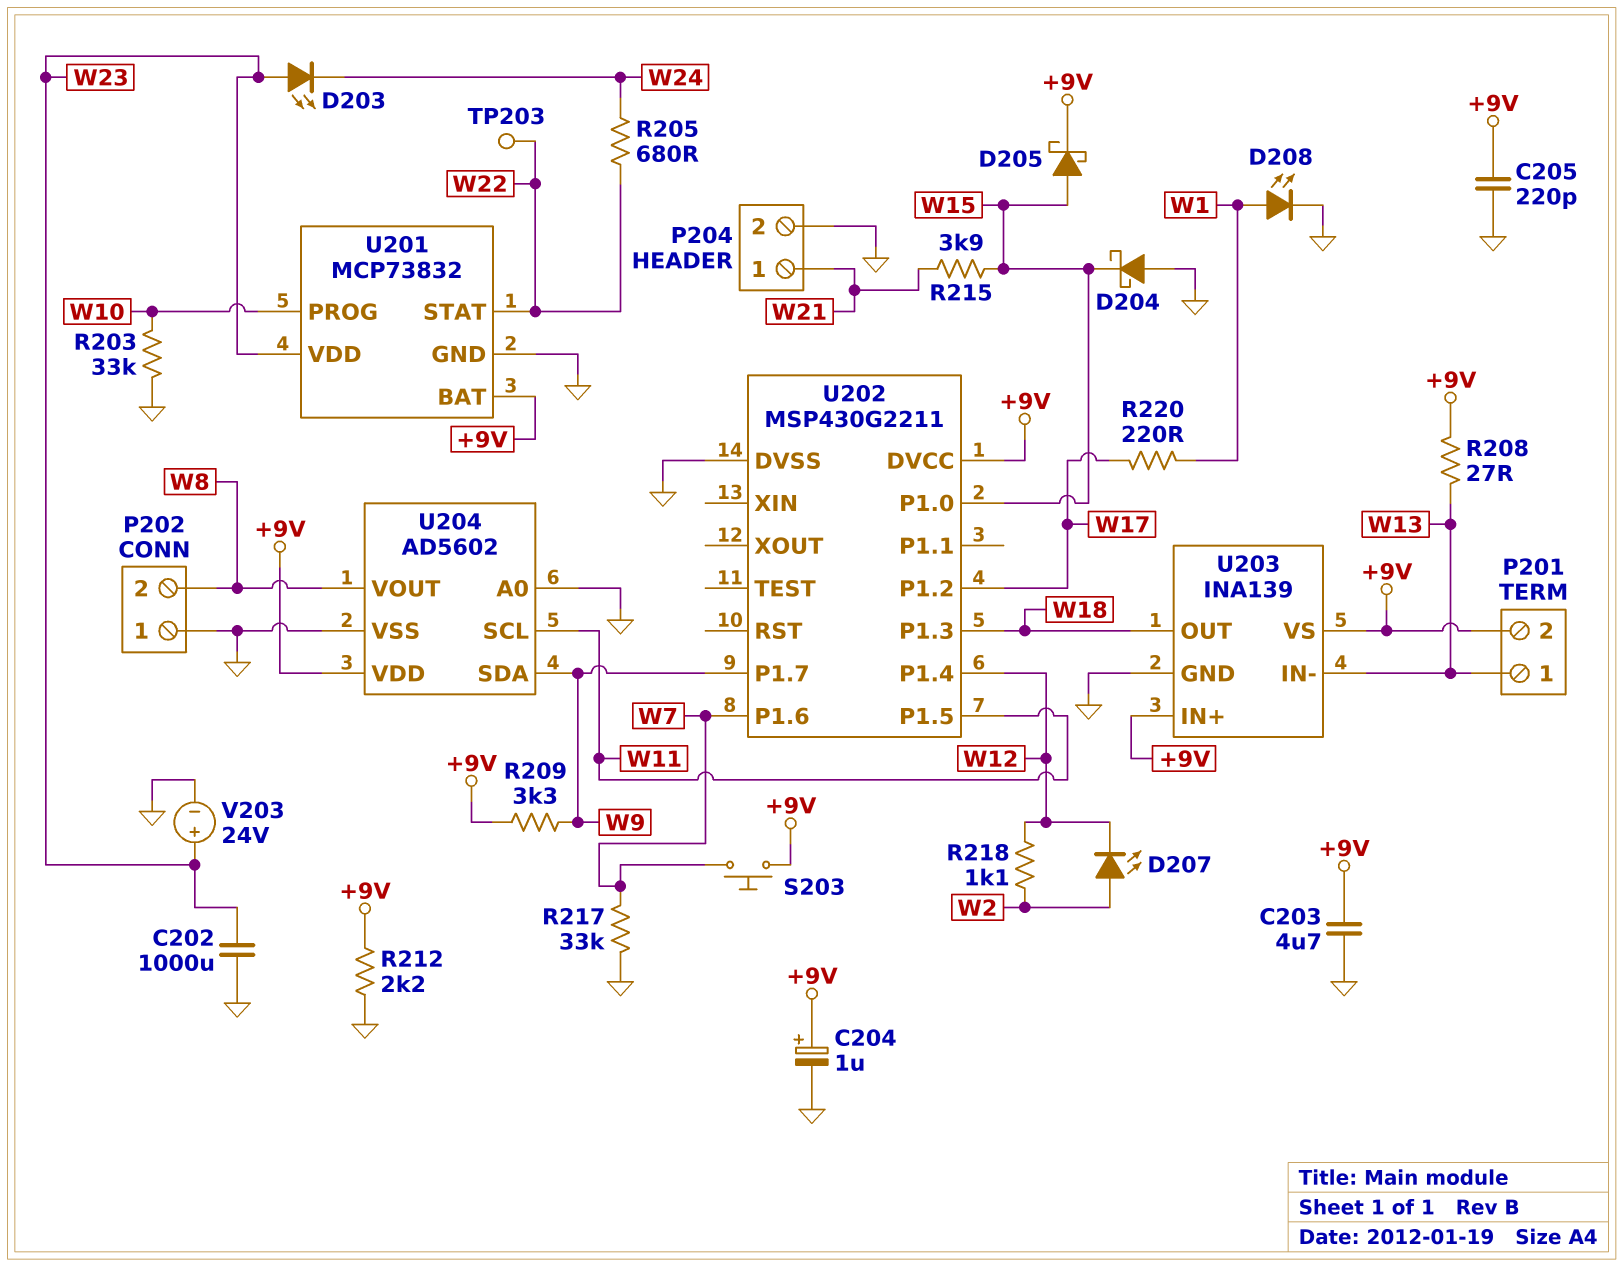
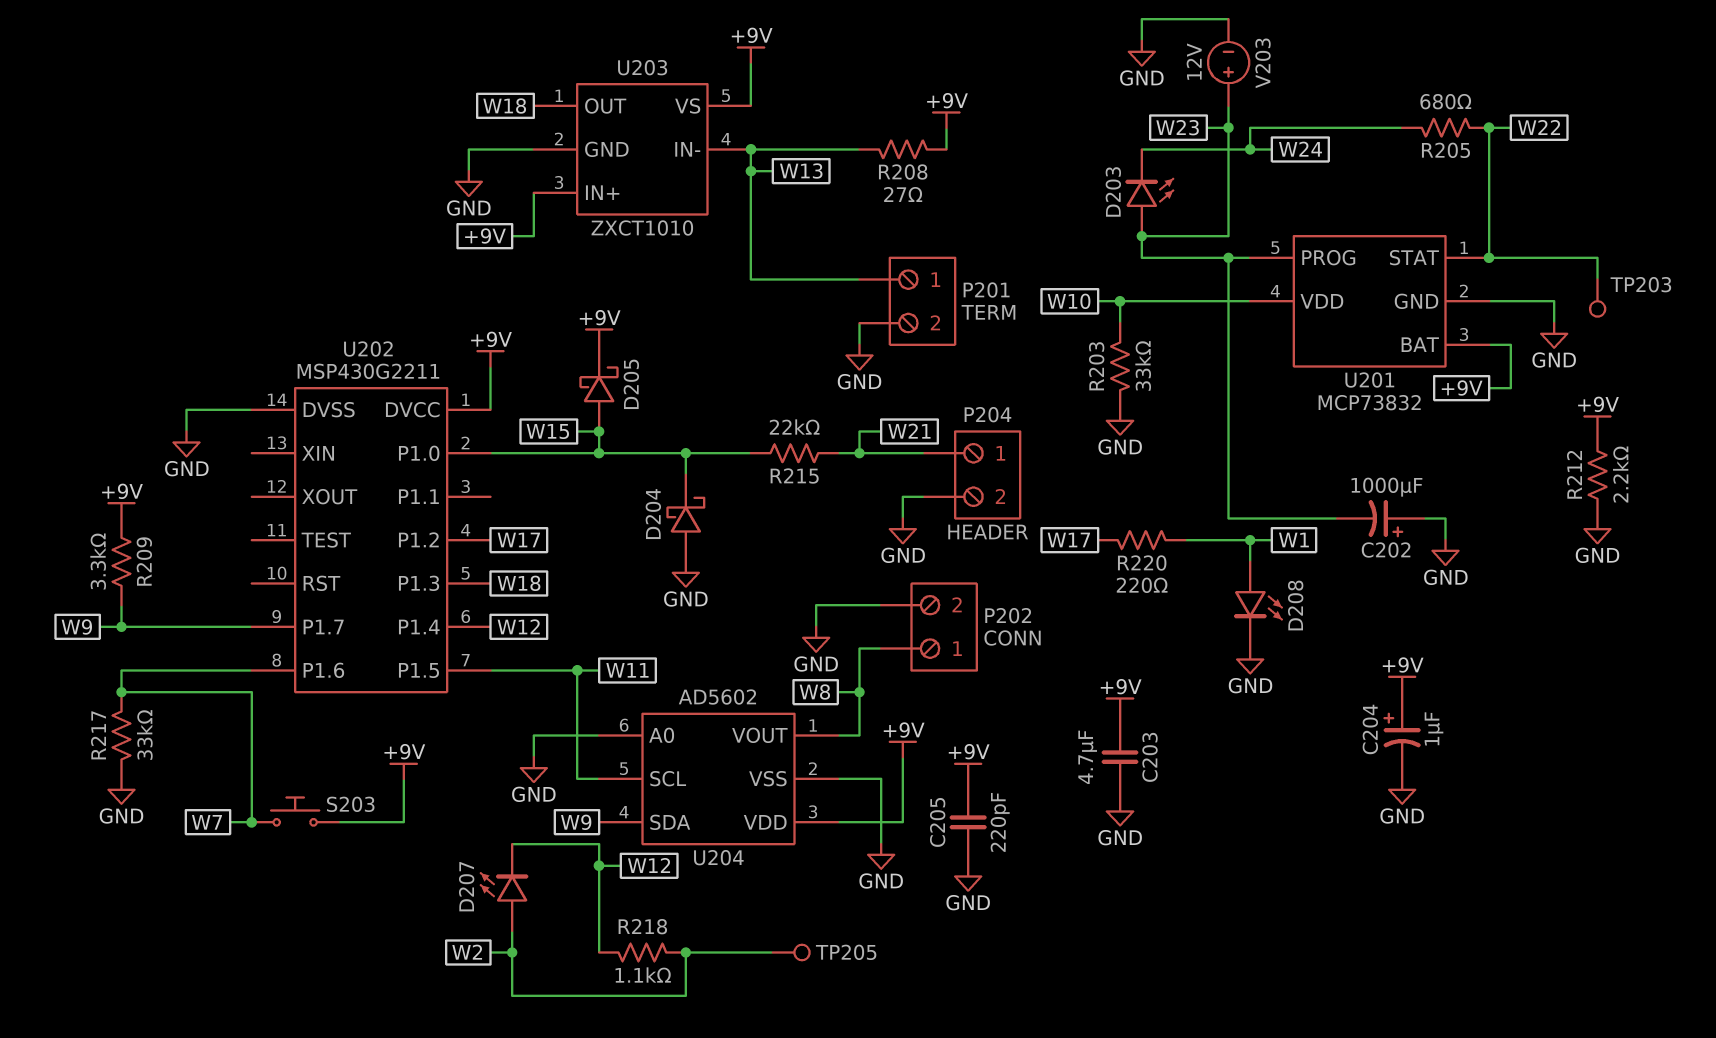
C202: 1000uF (GND, W23) -> 1000uF (plus GND, minus W23)
P201 pin 2: +9V -> GND
P202 pin 1: GND -> W8
P202 pin 2: W8 -> GND
R215: 3.9k (W15, W21) -> 22k (W15, W21)
TP205: none -> test point (W2)
U201 pin PROG: W10 -> W23
U201 pin VDD: W23 -> W10
U203: INA139 -> ZXCT1010
V203: 24V (plus W23, minus GND) -> 12V (plus W23, minus GND)

